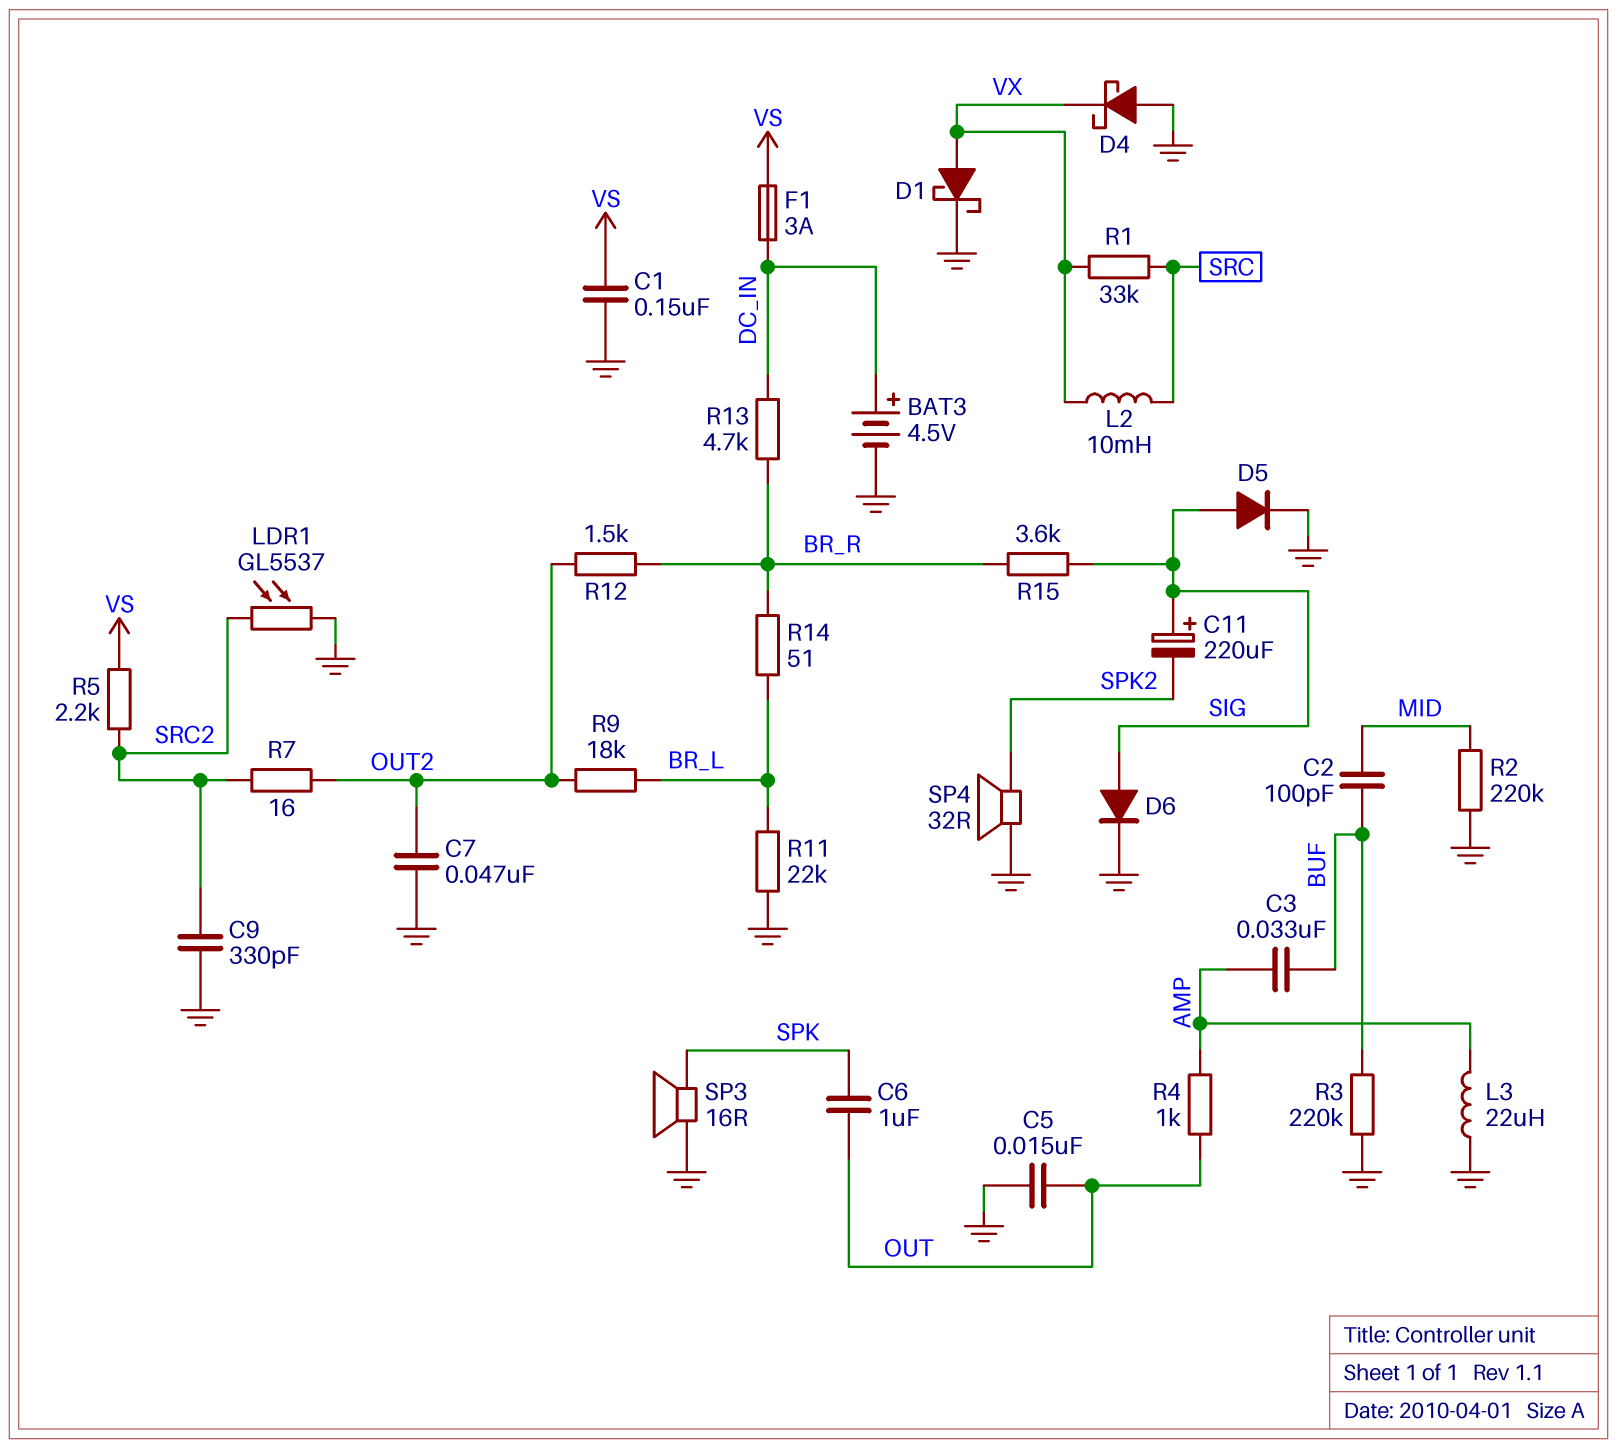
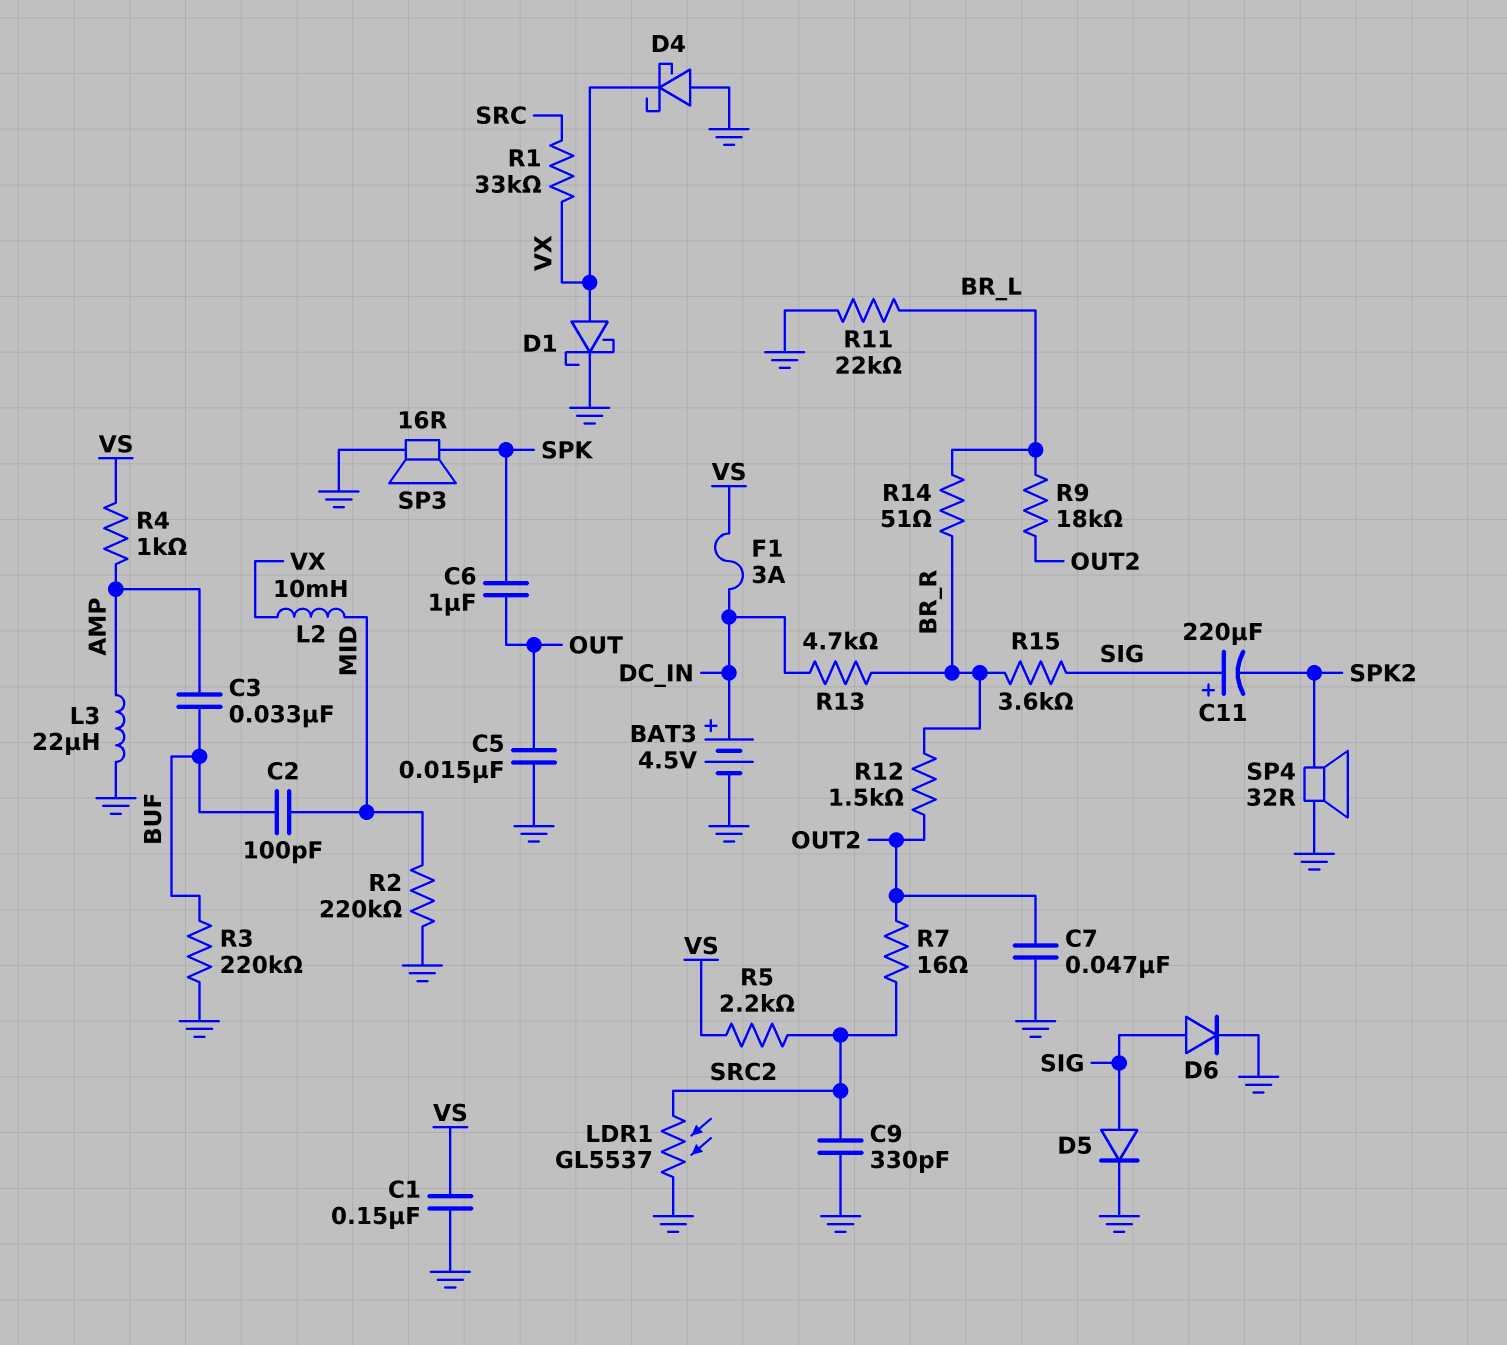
L2: 10mH (SRC, VX) -> 10mH (MID, VX)
R4: 1k (AMP, OUT) -> 1k (AMP, VS)

